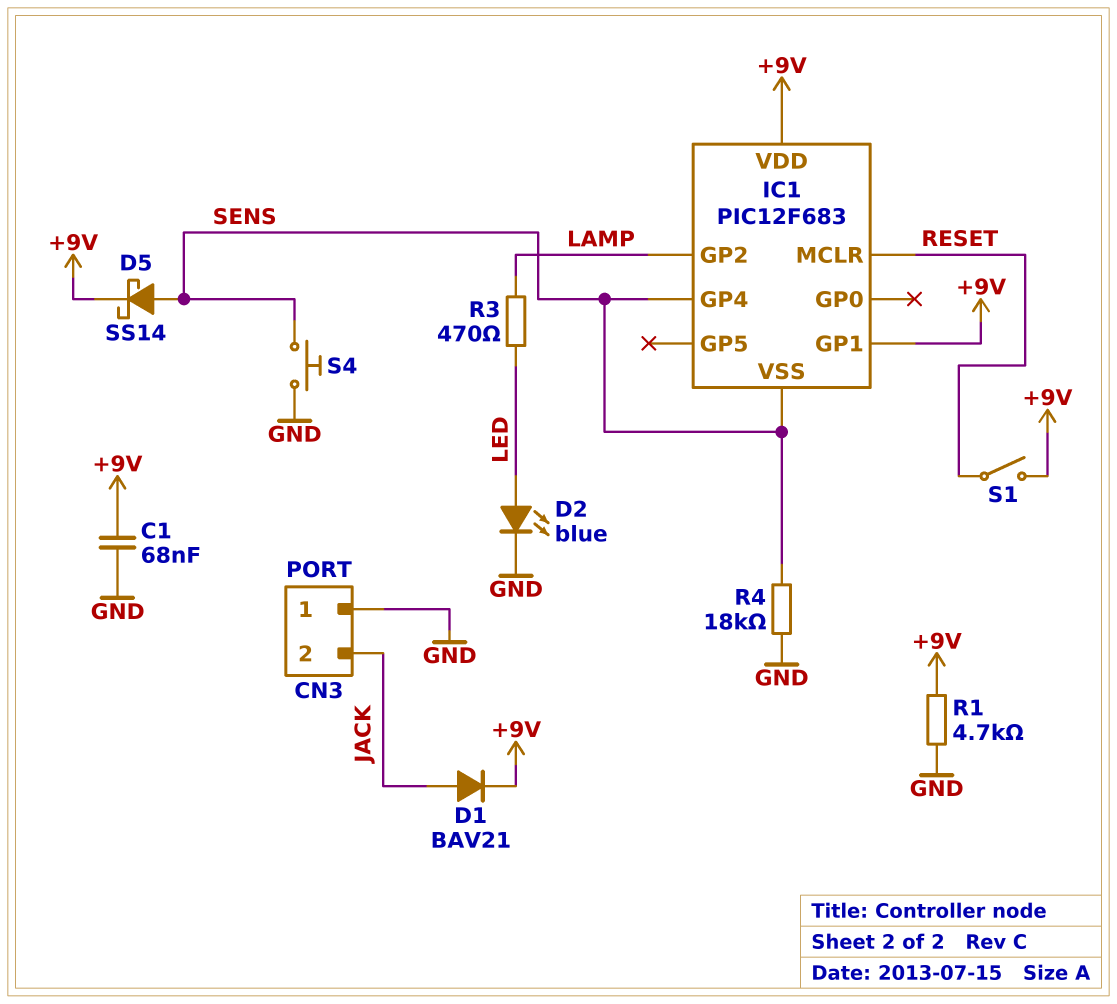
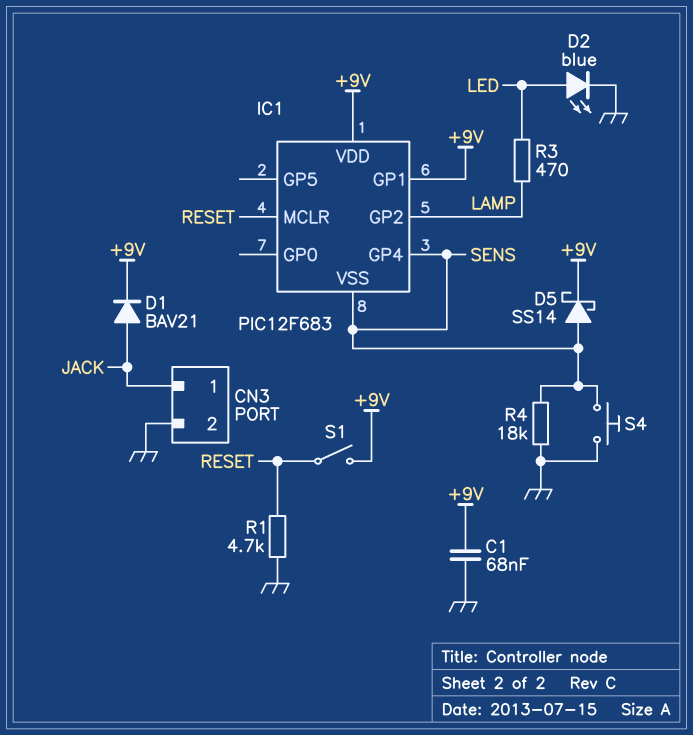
CN3 pin 1: GND -> JACK
CN3 pin 2: JACK -> GND
R1: 4.7k (+9V, GND) -> 4.7k (GND, RESET)

